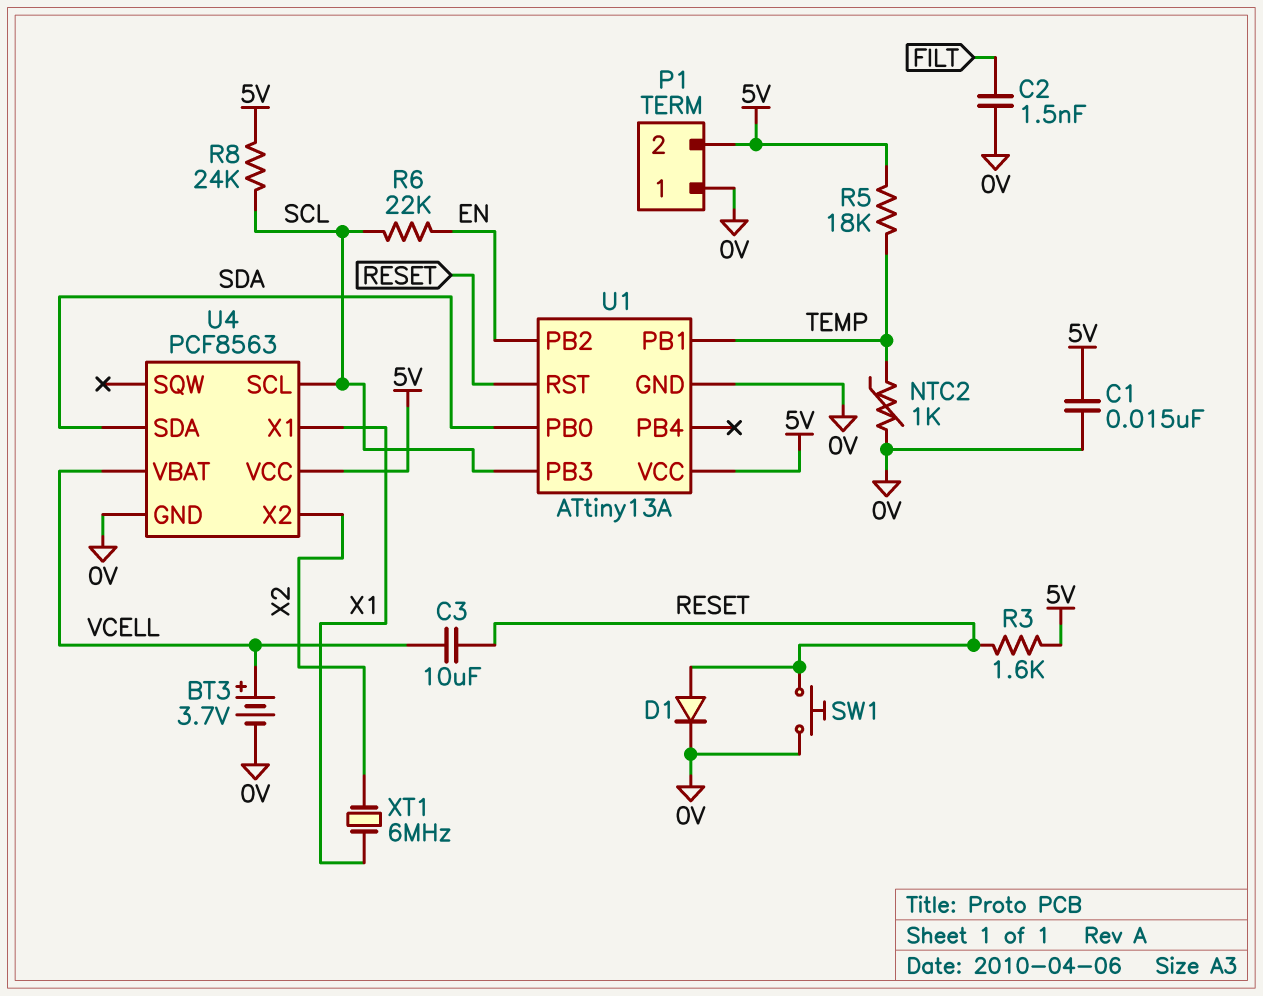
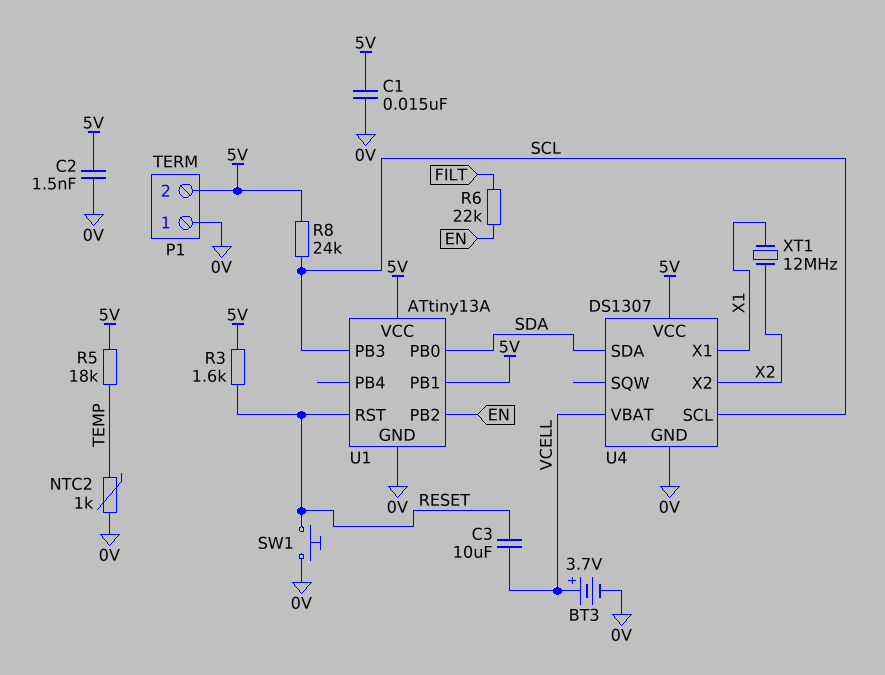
C2: 1.5nF (0V, FILT) -> 1.5nF (0V, 5V)
D1: diode (A RESET, K 0V) -> none
R6: 22k (EN, SCL) -> 22k (EN, FILT)
U1 pin PB1: TEMP -> 5V
U4: PCF8563 -> DS1307
XT1: 6MHz (X1, X2) -> 12MHz (X1, X2)

